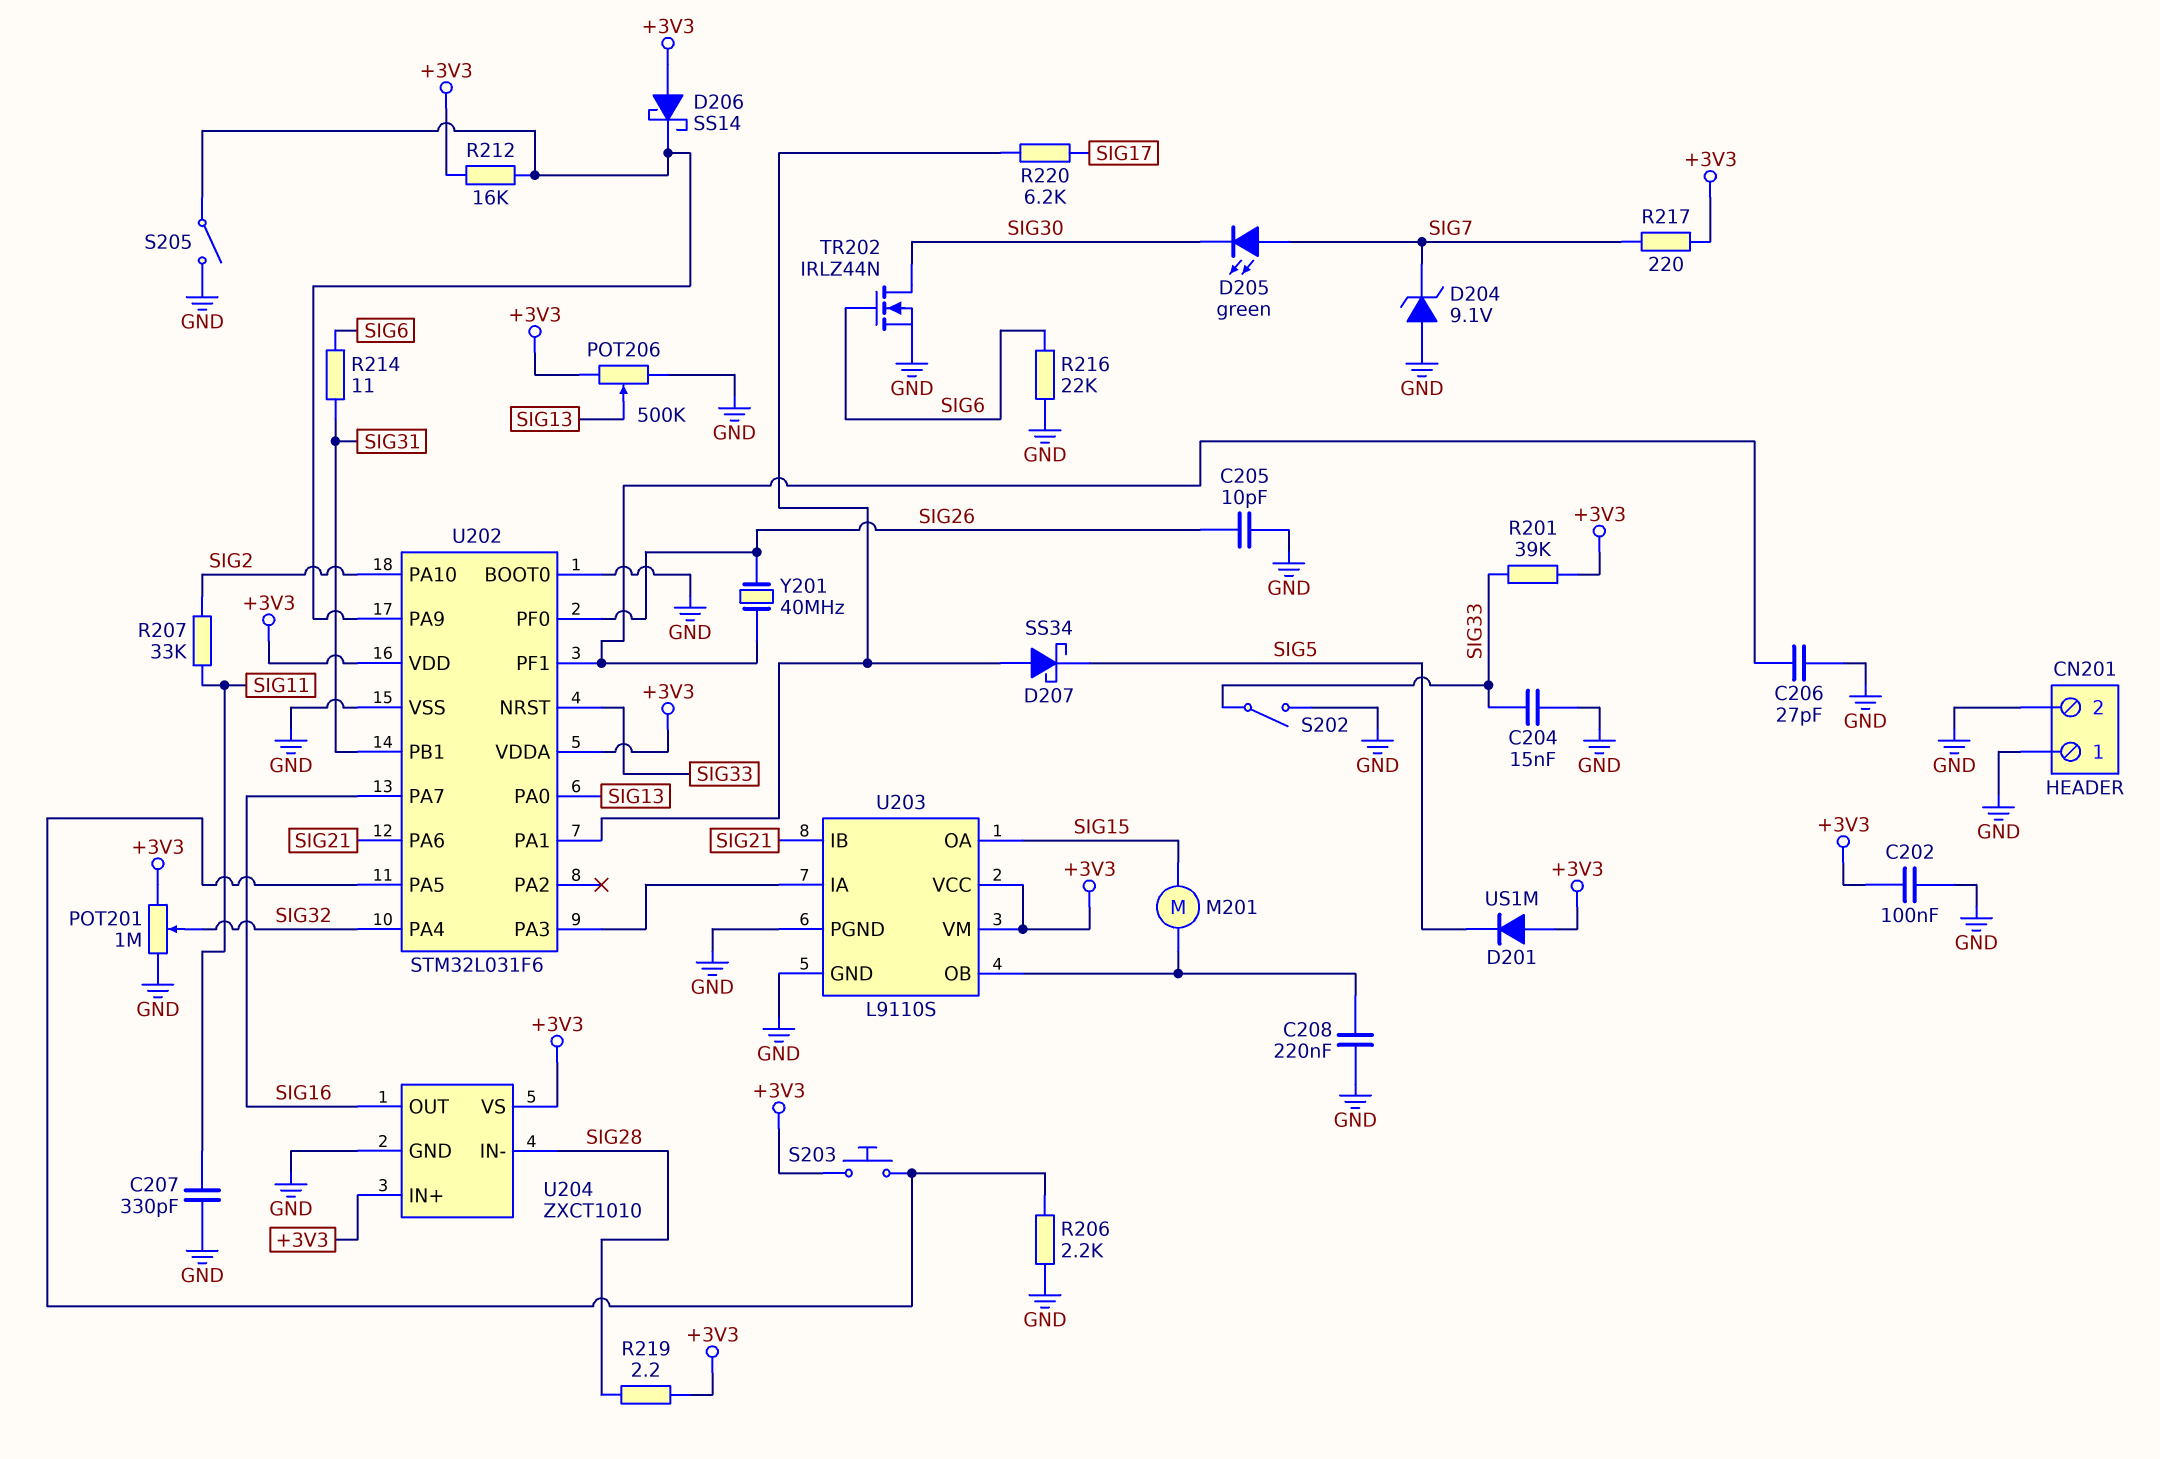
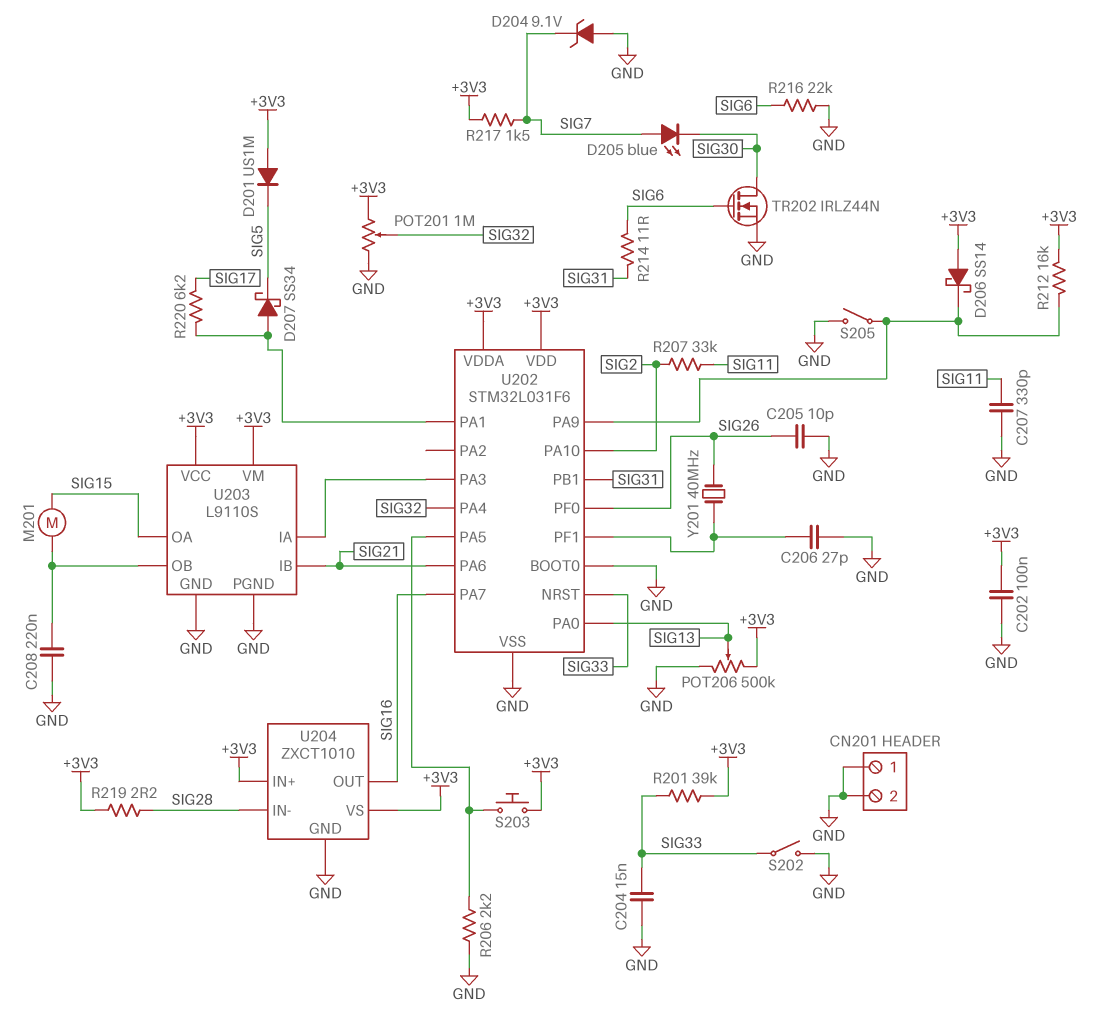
D205: LED green (A SIG7, K SIG30) -> LED blue (A SIG7, K SIG30)
R217: 220 (+3V3, SIG7) -> 1.5k (+3V3, SIG7)

